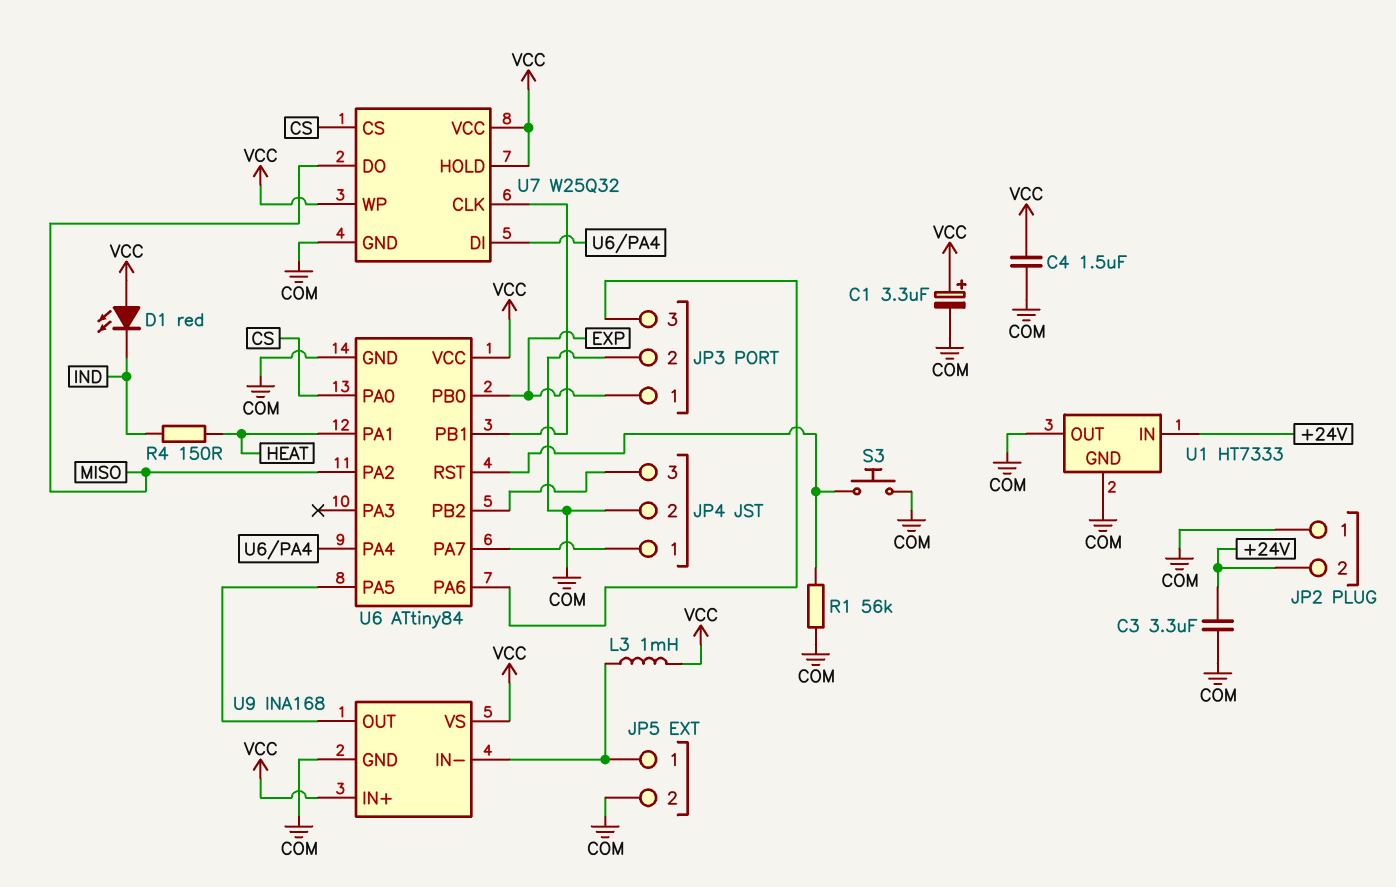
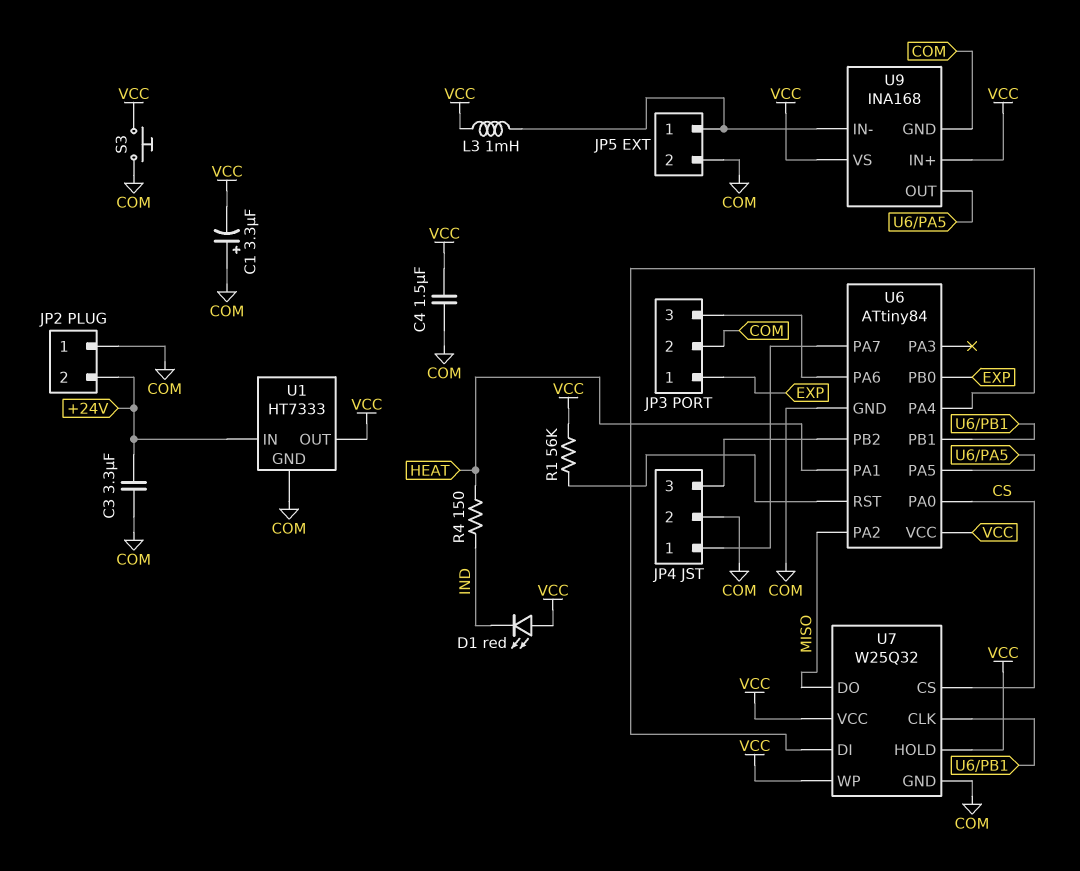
C1: 3.3uF (plus VCC, minus COM) -> 3.3uF (plus COM, minus VCC)
R1: 56k (COM, U6/RST) -> 56k (U6/RST, VCC)
S3: button (COM, U6/RST) -> button (COM, VCC)
U1 pin OUT: COM -> VCC

